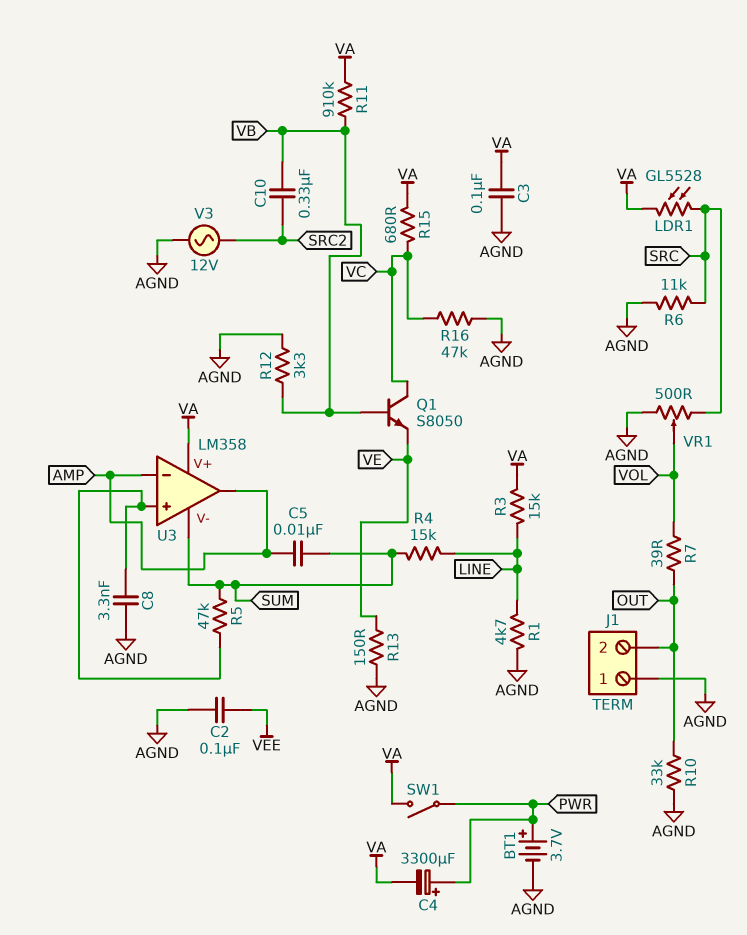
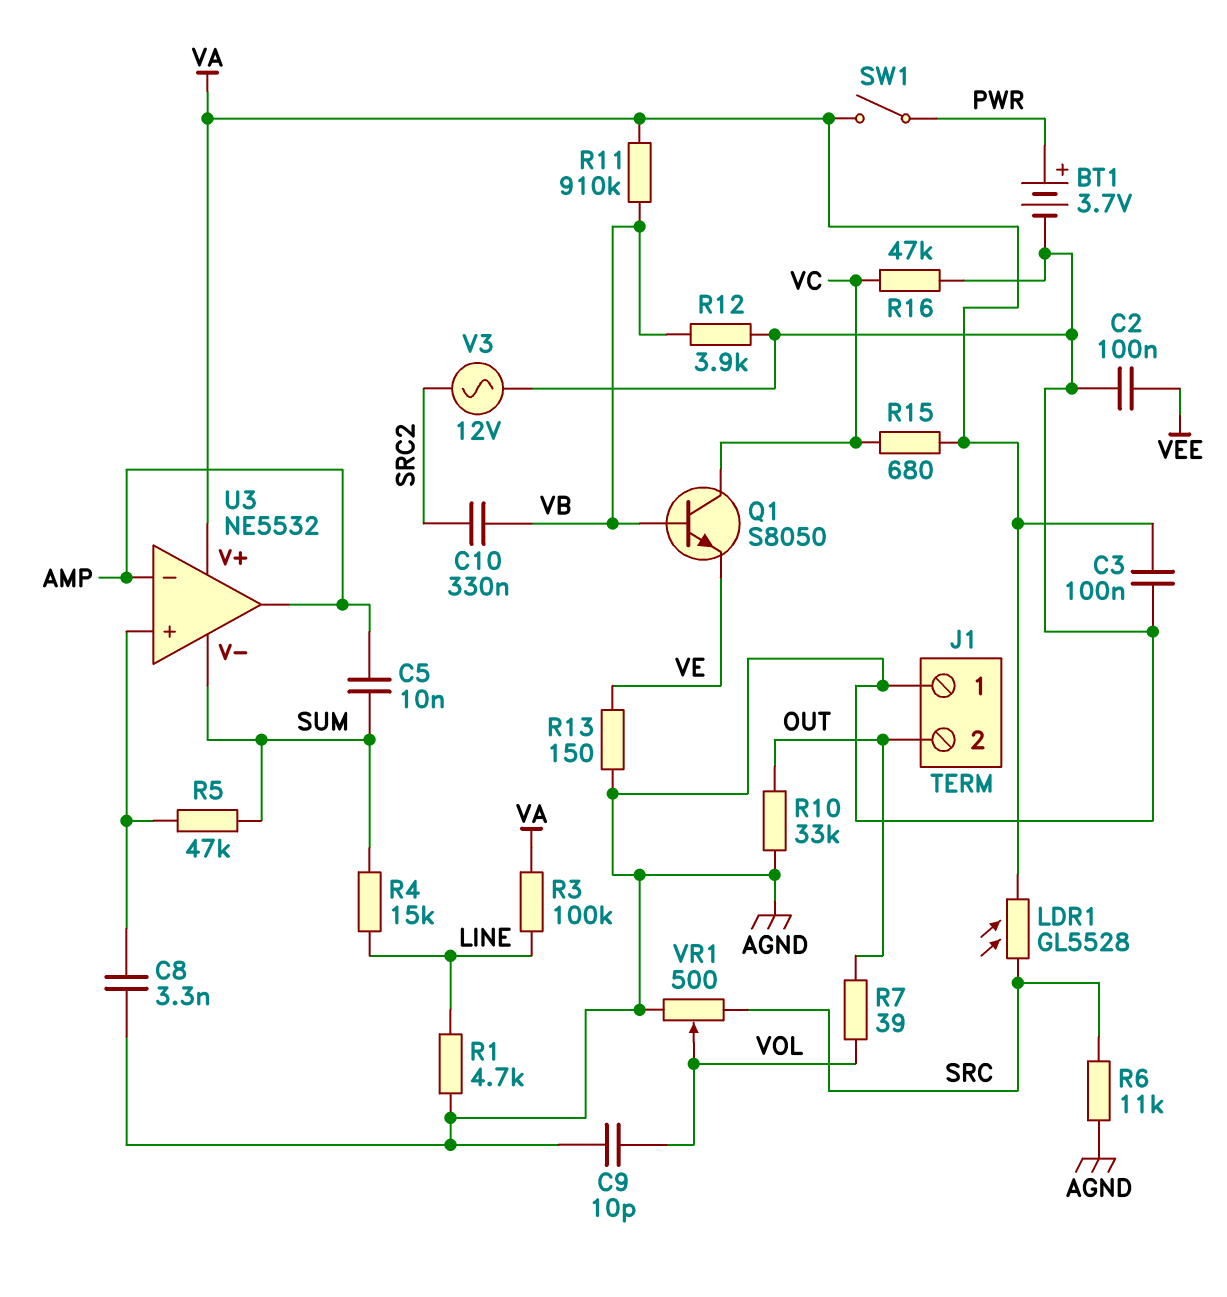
C4: 3300uF (plus PWR, minus VA) -> none
C9: none -> 10pF (AGND, VOL)
R3: 15k (LINE, VA) -> 100k (LINE, VA)
R12: 3.3k (AGND, VB) -> 3.9k (AGND, VB)
U3: LM358 -> NE5532

